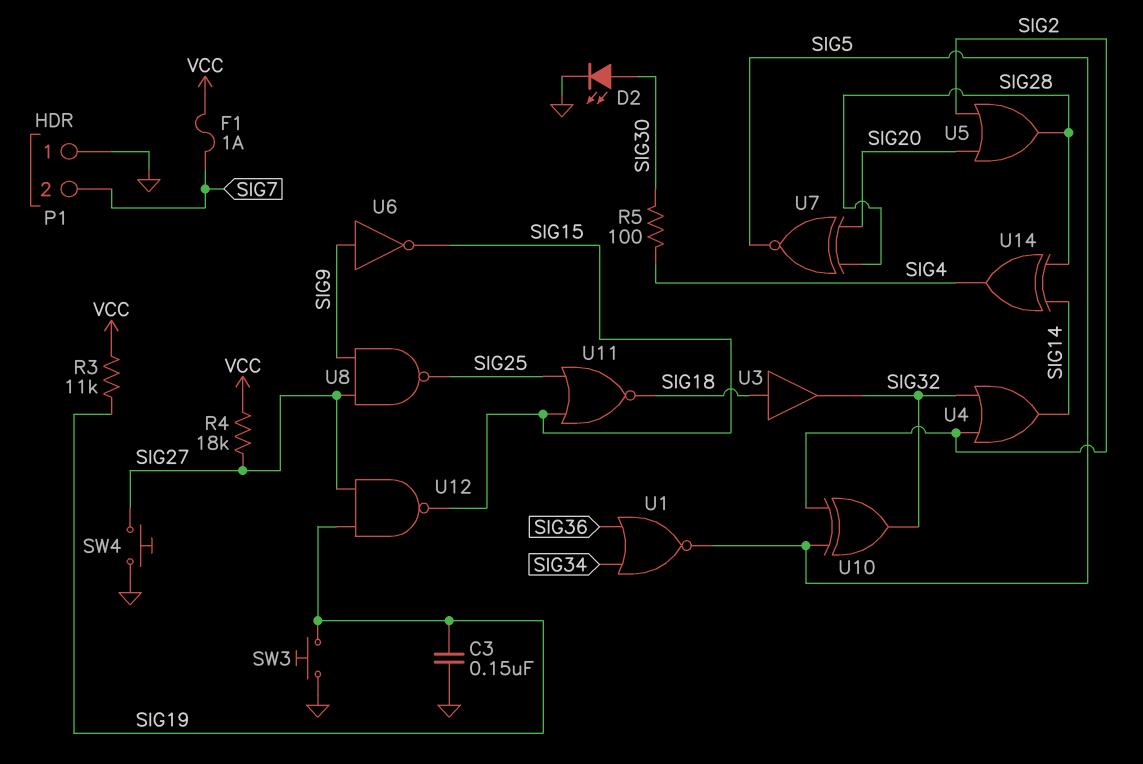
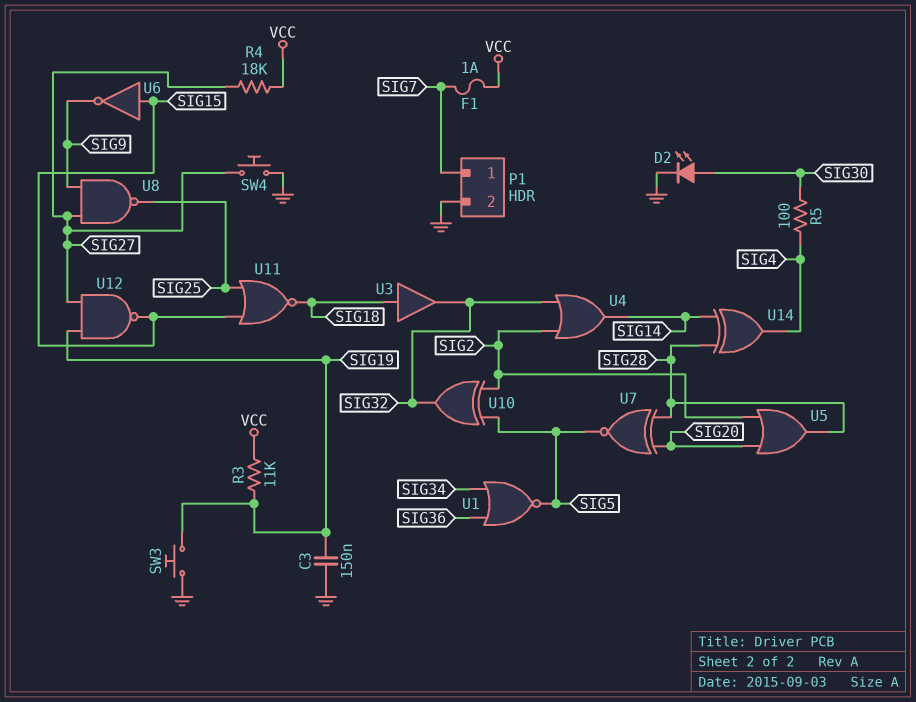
P1 pin 1: GND -> SIG7
P1 pin 2: SIG7 -> GND
U6: NOT (in SIG9, out SIG15) -> NOT (in SIG15, out SIG9)

